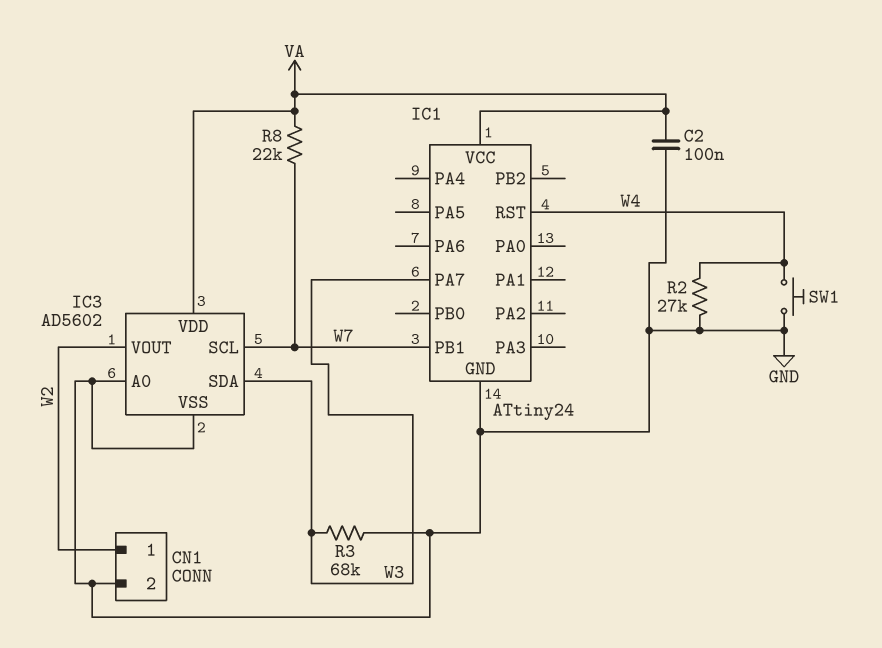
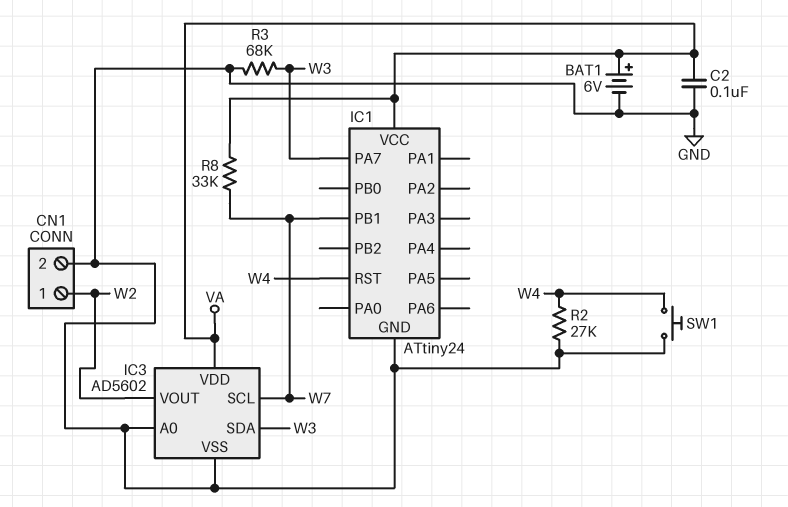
BAT1: none -> 6V (plus VA, minus GND)
R8: 22k (VA, W7) -> 33k (VA, W7)

